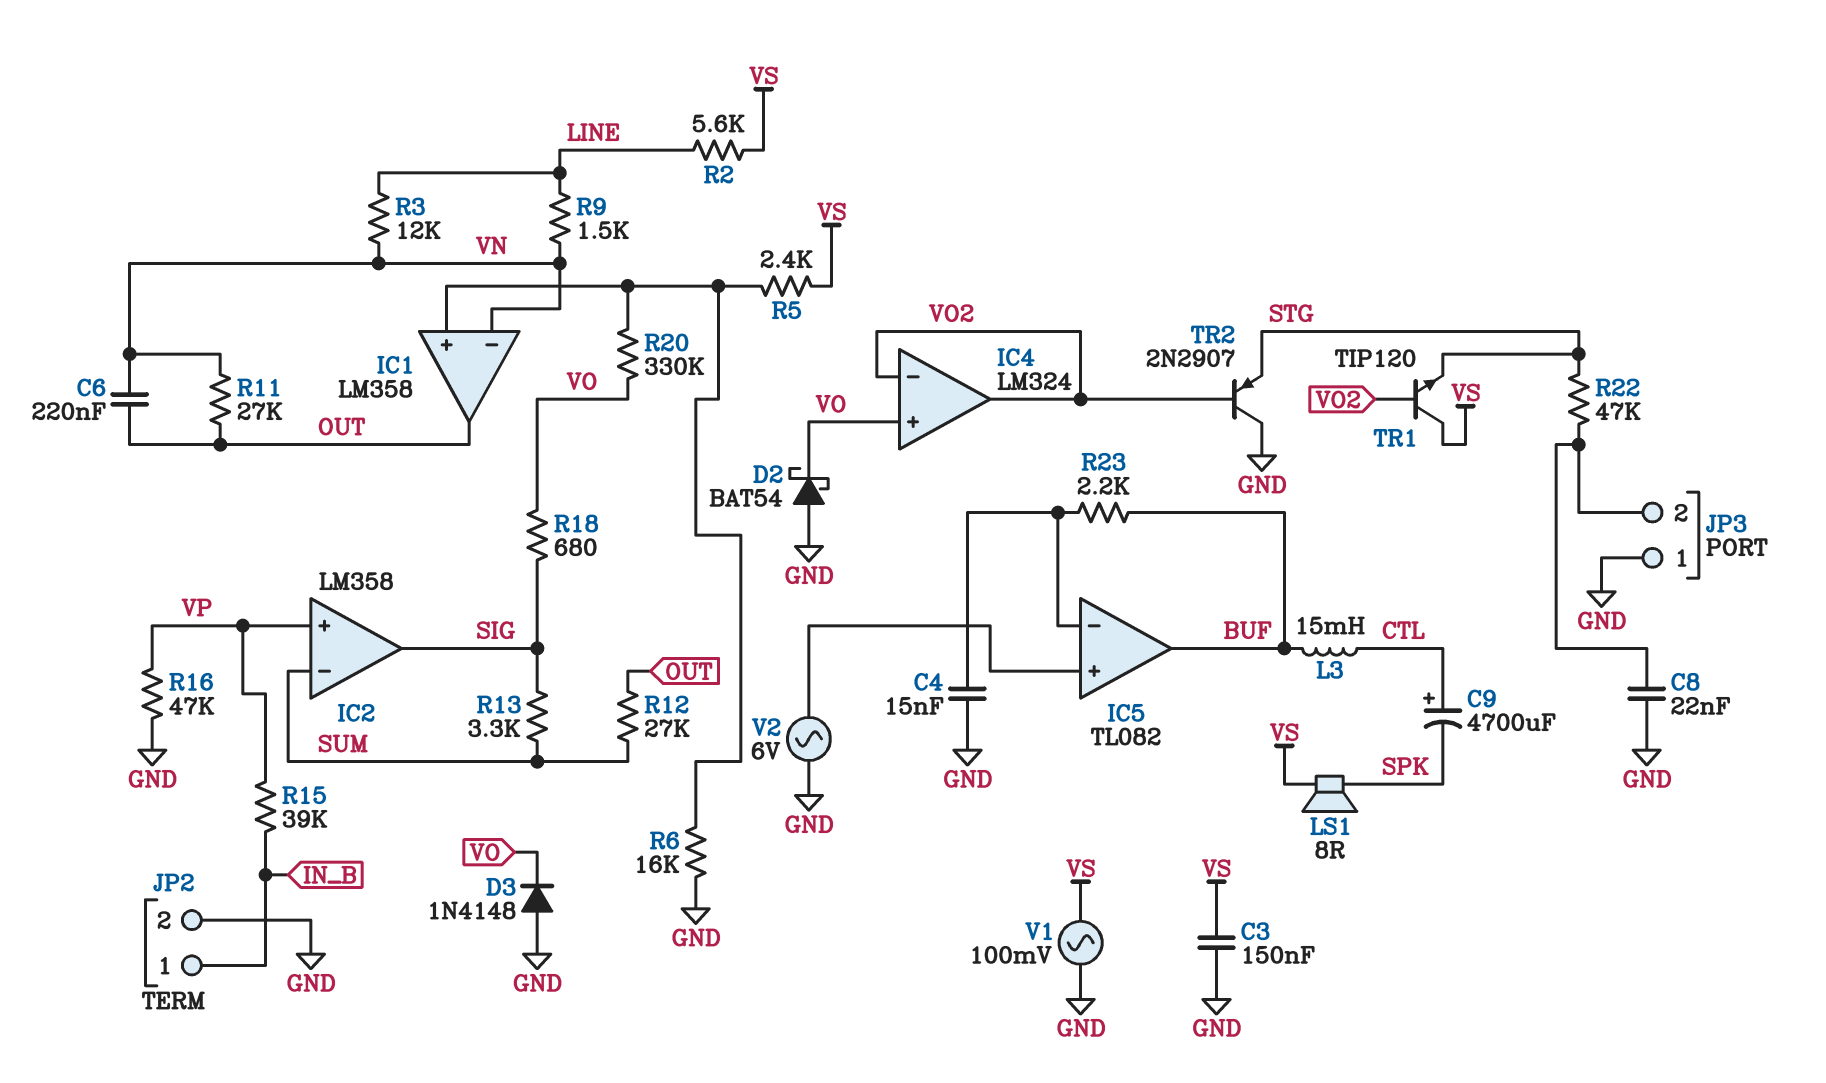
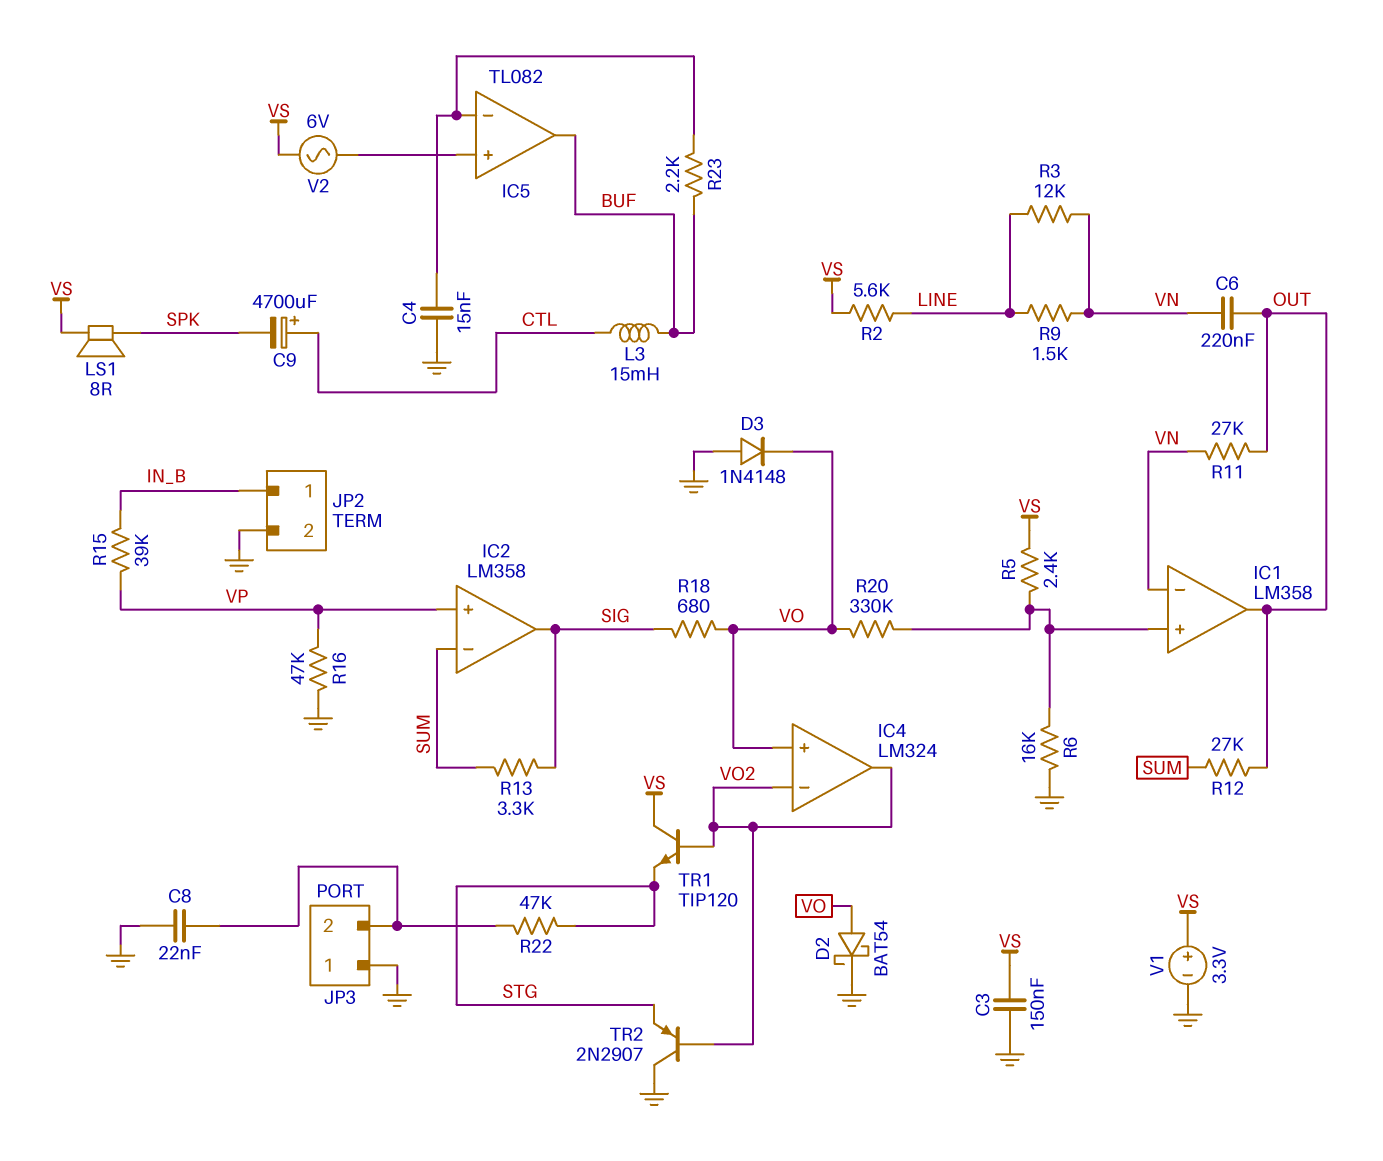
D2: schottky BAT54 (A GND, K VO) -> schottky BAT54 (A VO, K GND)
V1: AC 100mV (GND, VS) -> 3.3V (plus VS, minus GND)
V2: AC 6V (GND, IC5/in+) -> AC 6V (IC5/in+, VS)

